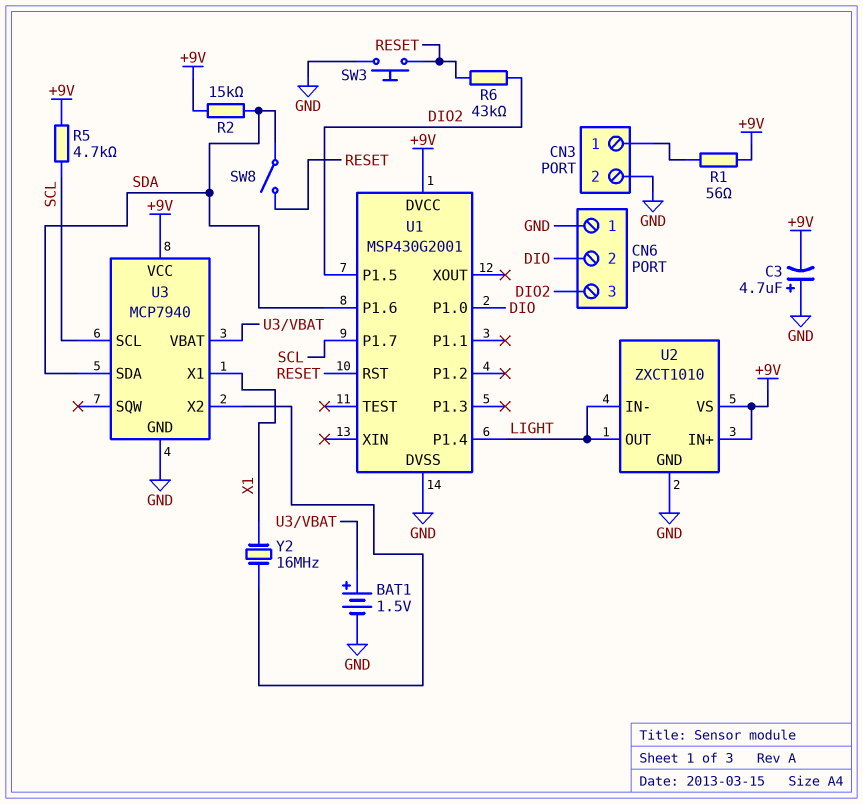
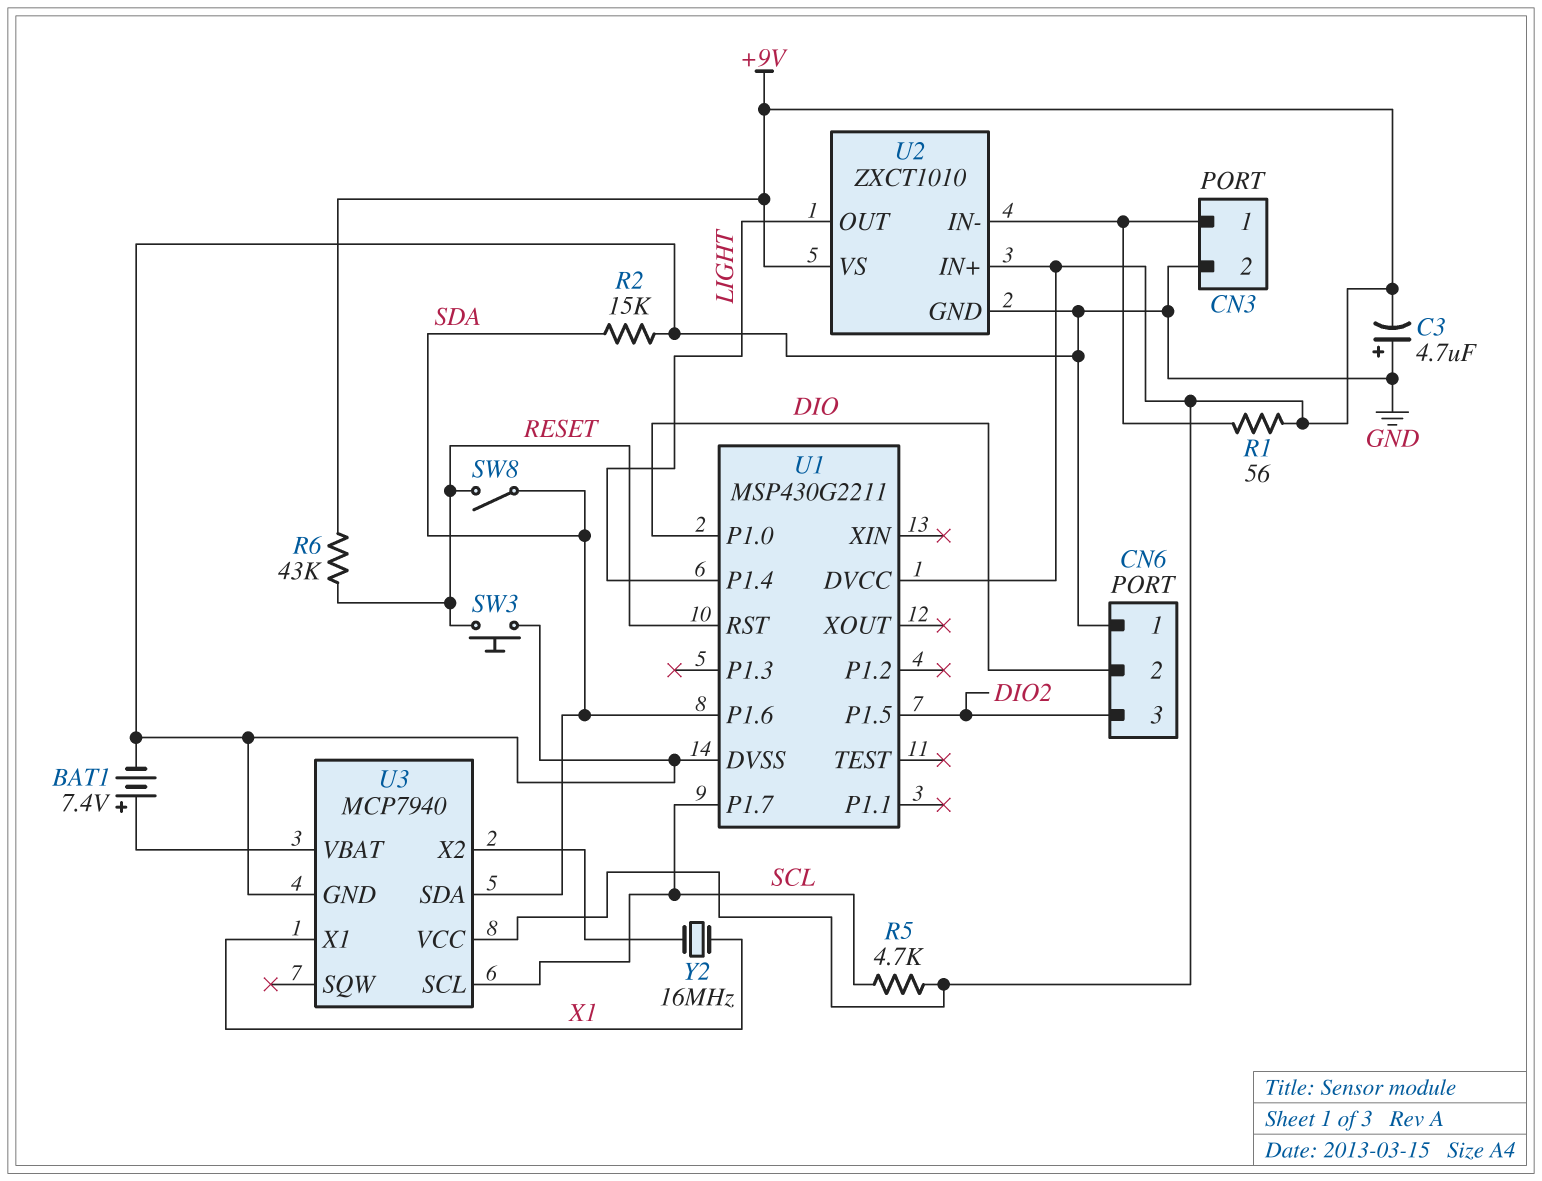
BAT1: 1.5V (plus U3/VBAT, minus GND) -> 7.4V (plus U3/VBAT, minus GND)
R2: 15k (+9V, SDA) -> 15k (GND, SDA)
R6: 43k (DIO2, RESET) -> 43k (+9V, RESET)
U1: MSP430G2001 -> MSP430G2211
U2 pin IN-: LIGHT -> CN3/1

